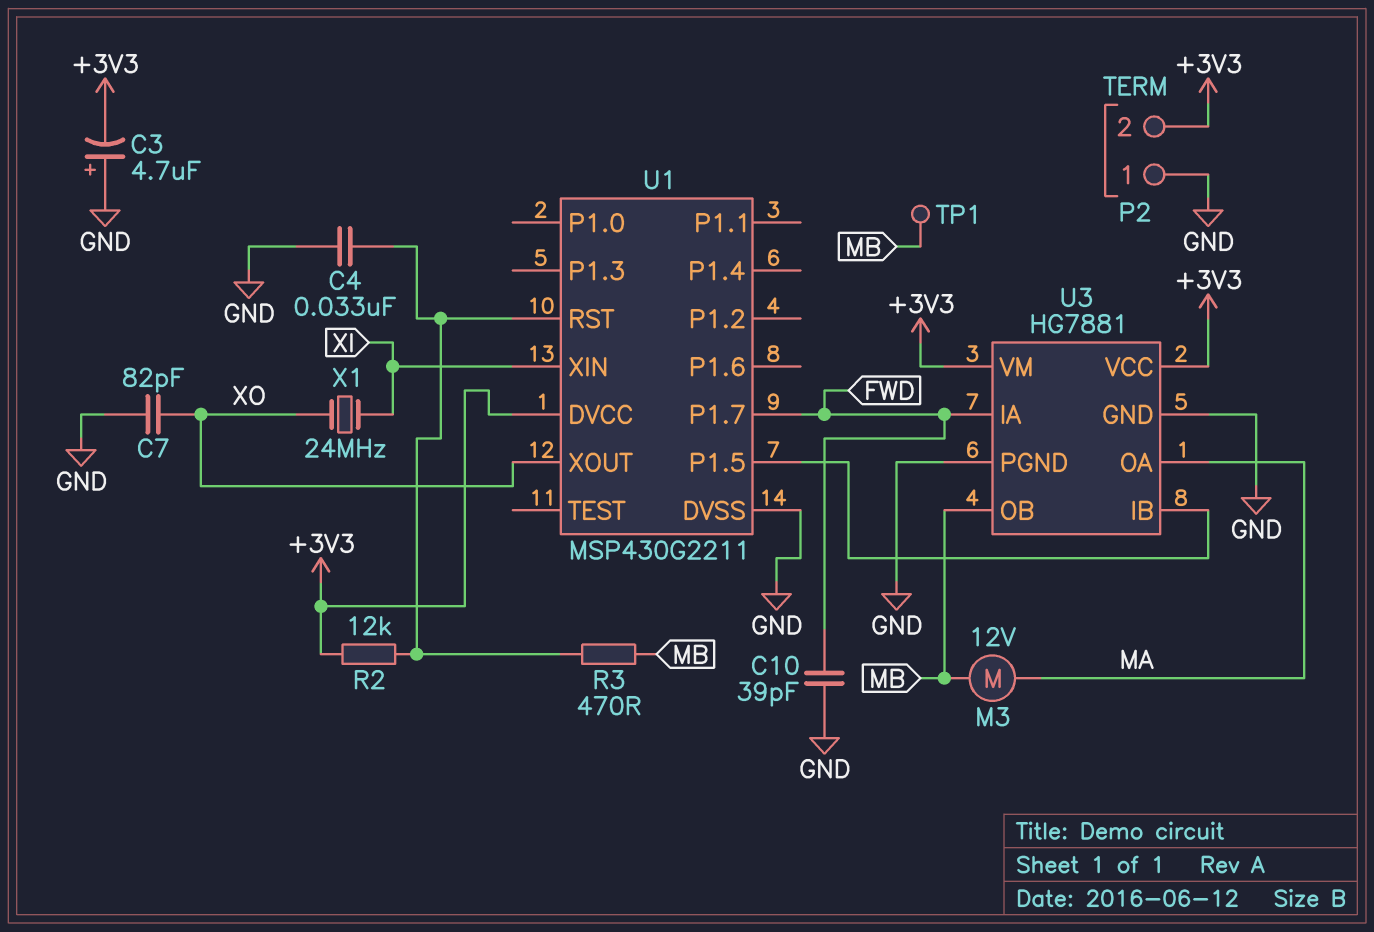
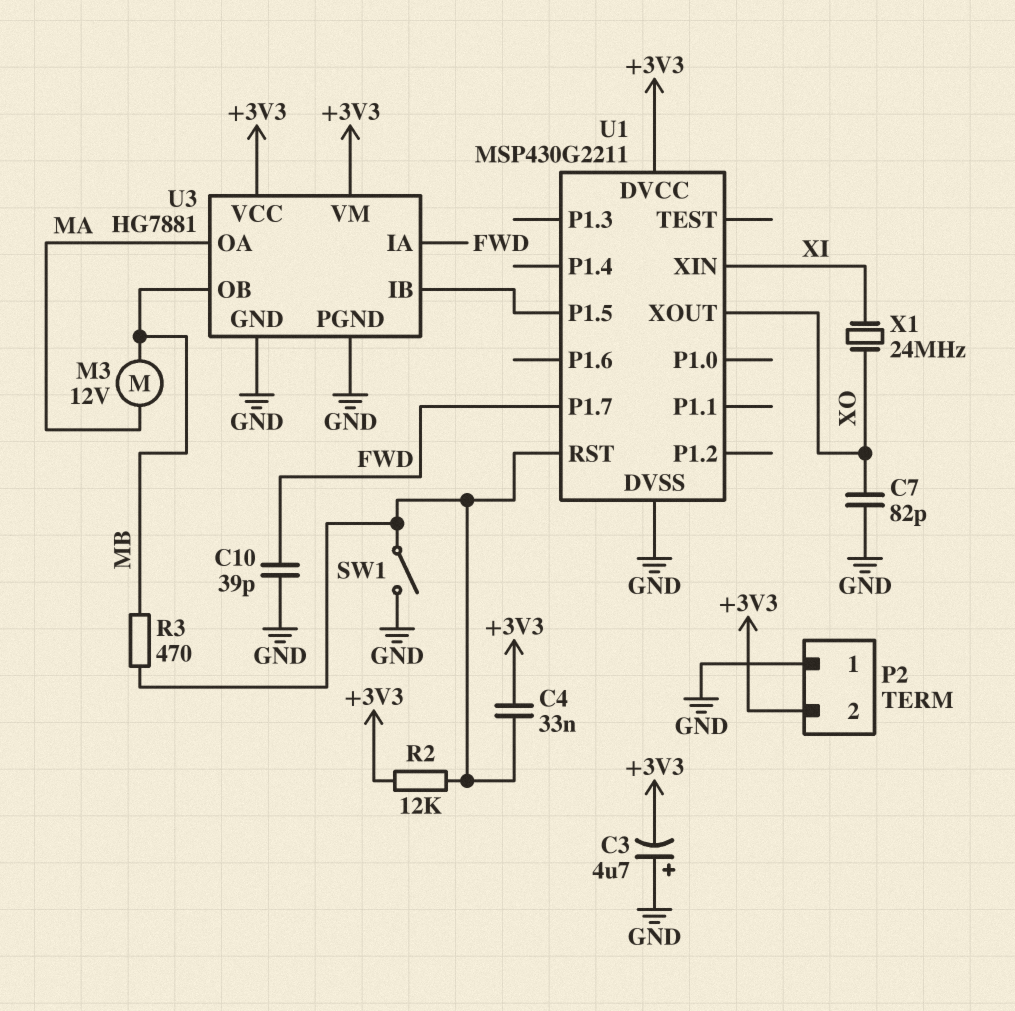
C4: 33nF (GND, U1/RST) -> 33nF (+3V3, U1/RST)
SW1: none -> switch (GND, U1/RST)
TP1: test point (MB) -> none

